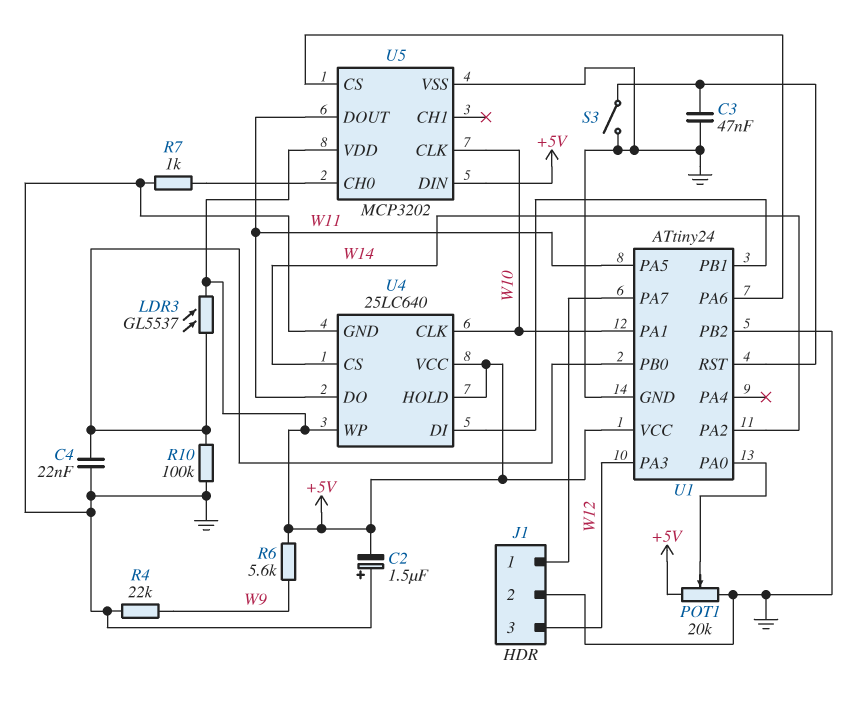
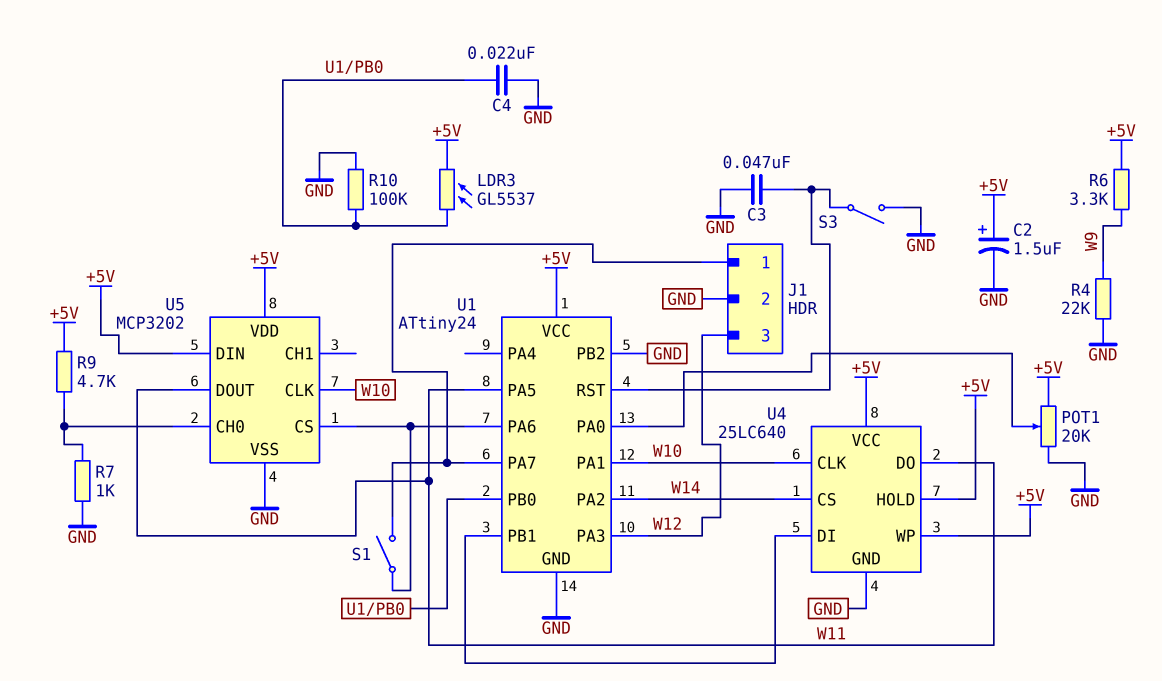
C2: 1.5uF (plus GND, minus +5V) -> 1.5uF (plus +5V, minus GND)
R6: 5.6k (+5V, W9) -> 3.3k (+5V, W9)
R9: none -> 4.7k (+5V, U5/CH0)
S1: none -> switch (J1/1, U1/PA6)

